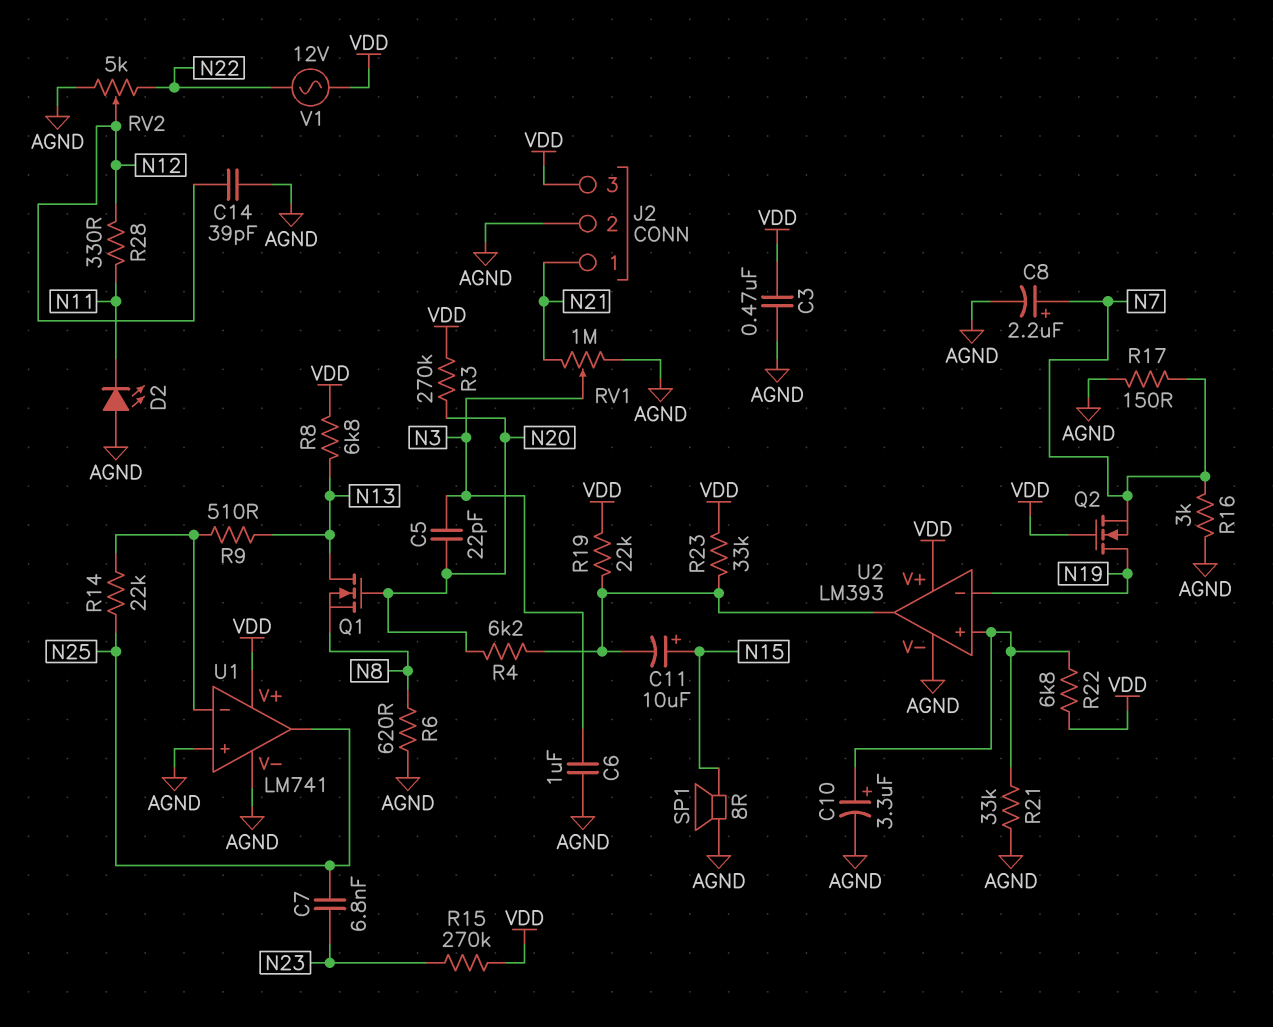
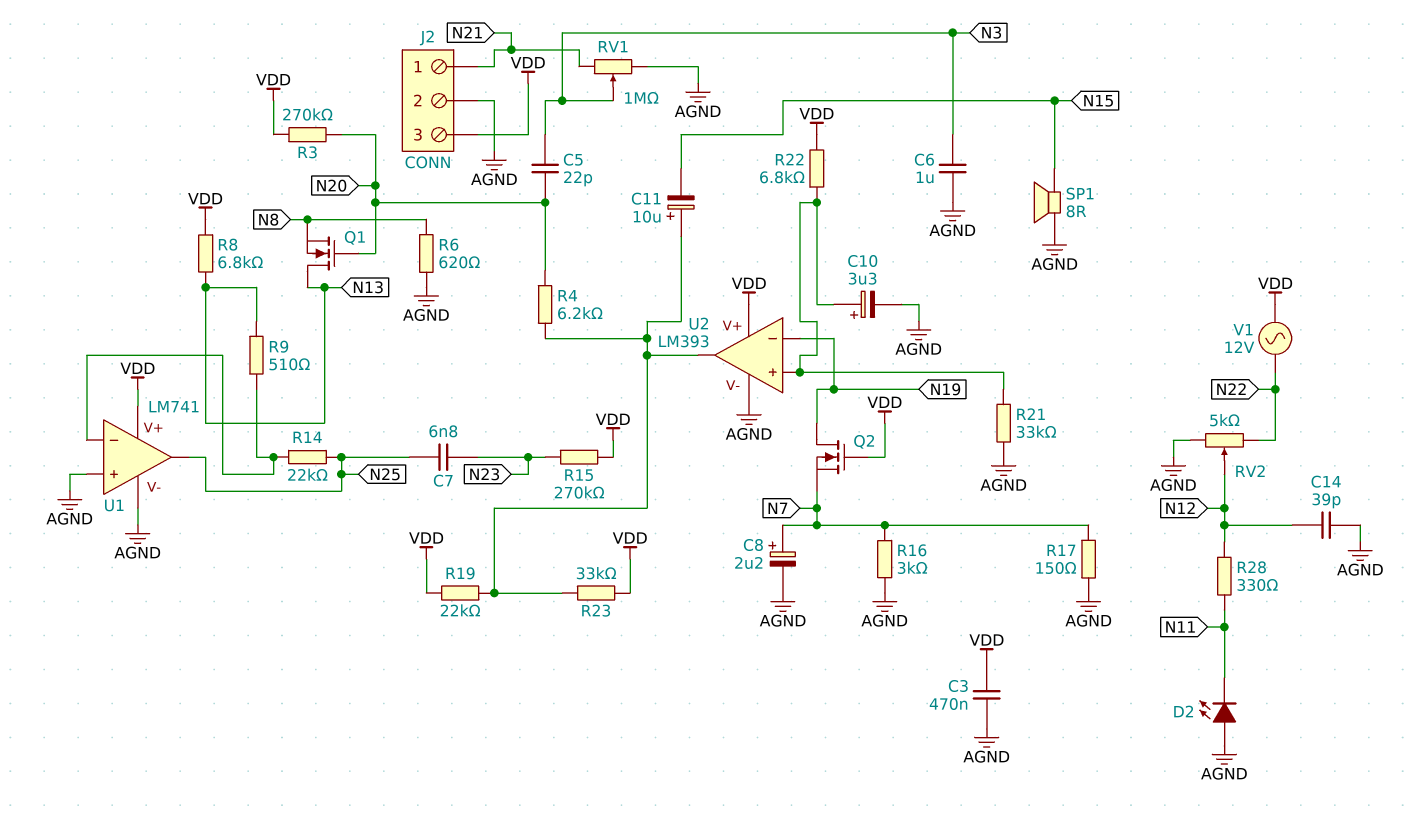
C11: 10uF (plus N15, minus U2/out) -> 10uF (plus U2/out, minus N15)

